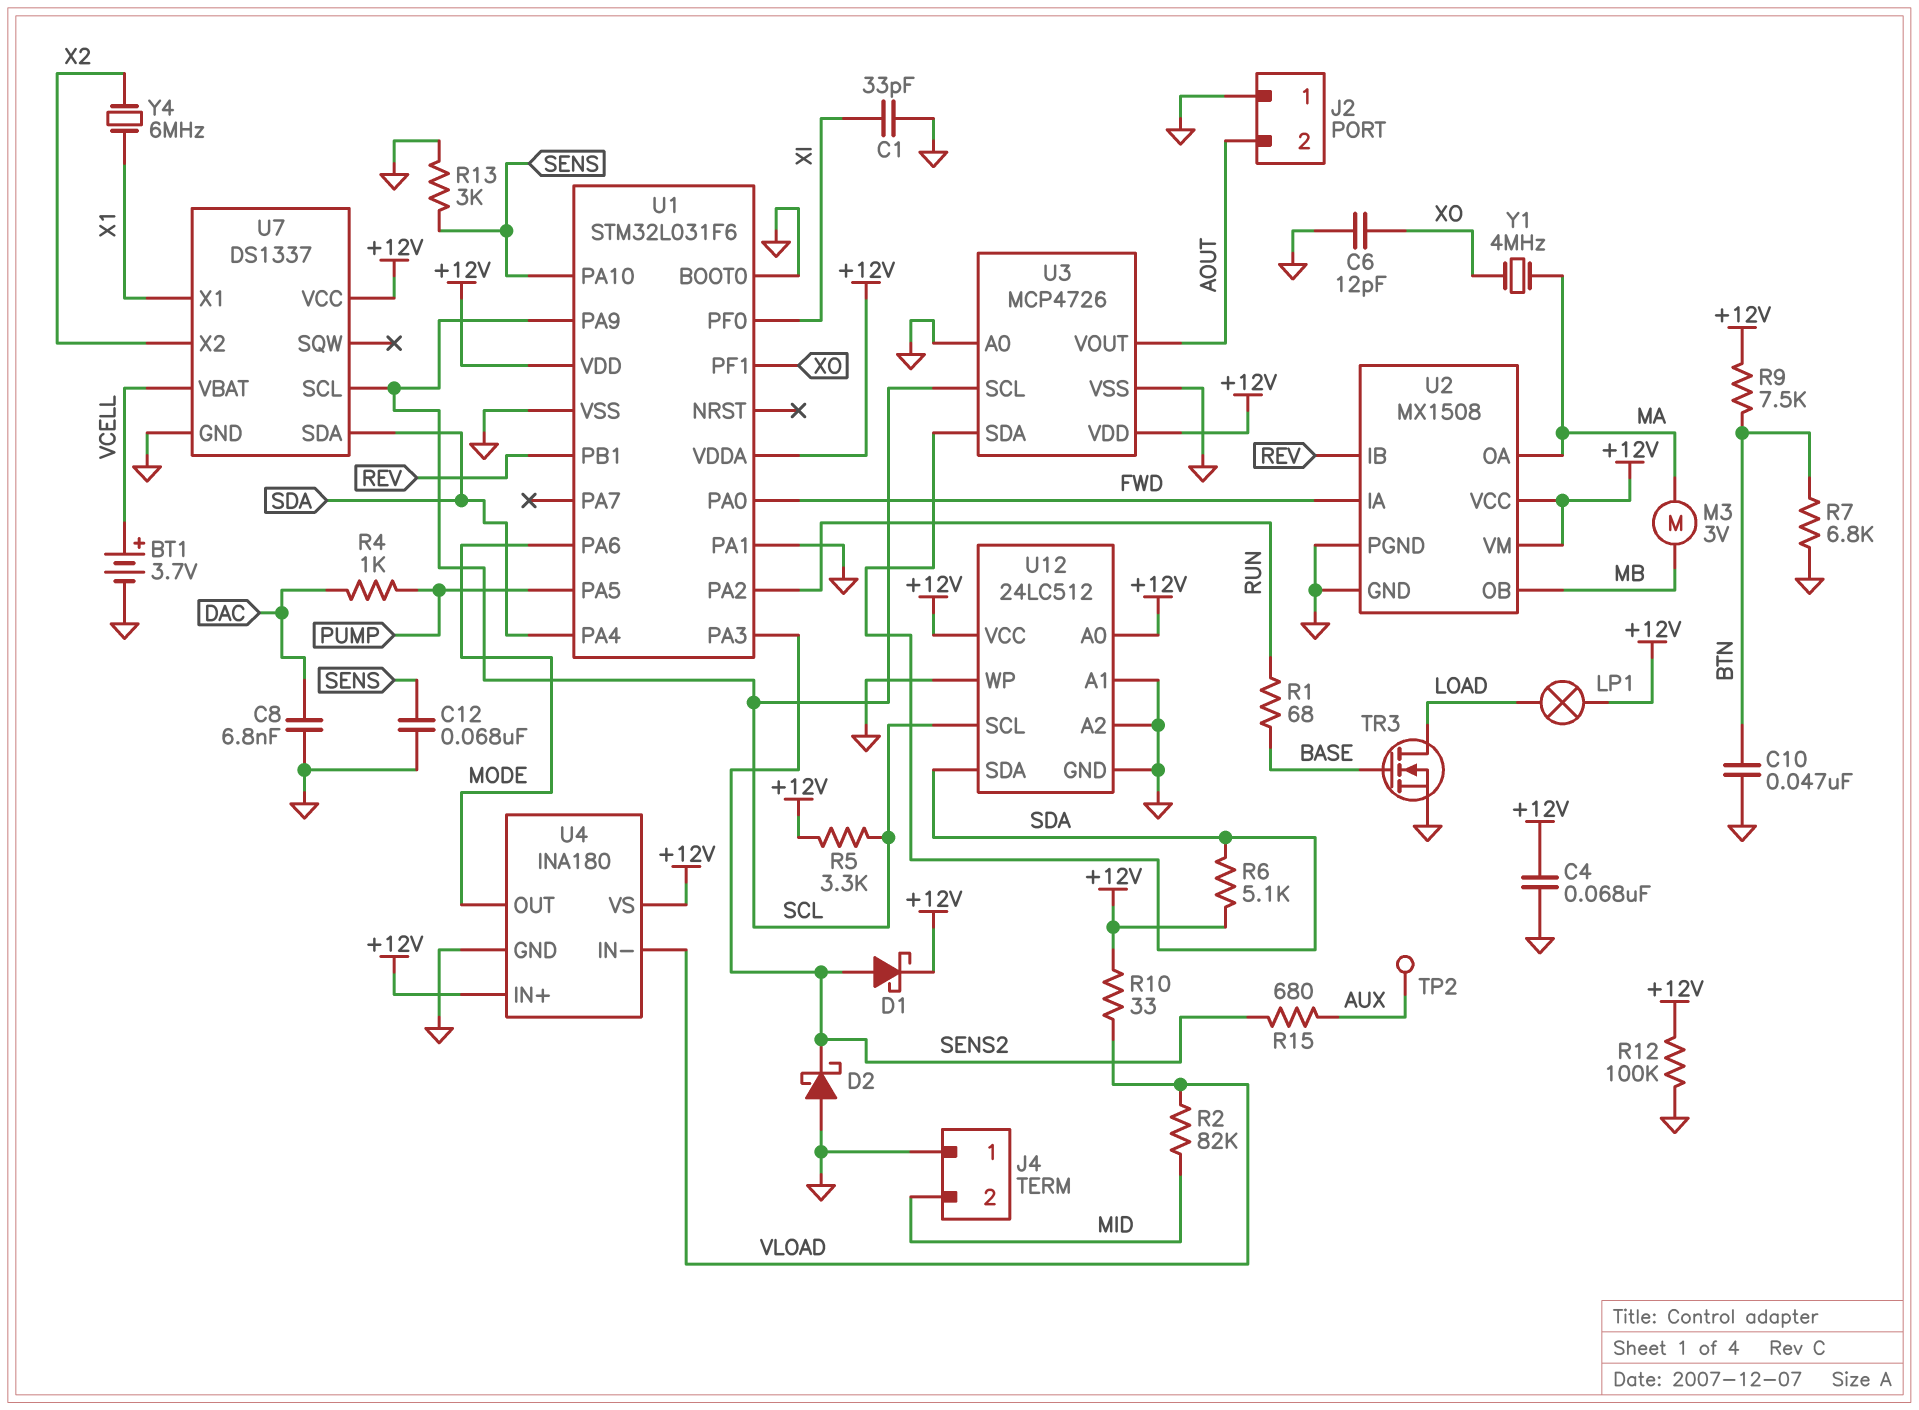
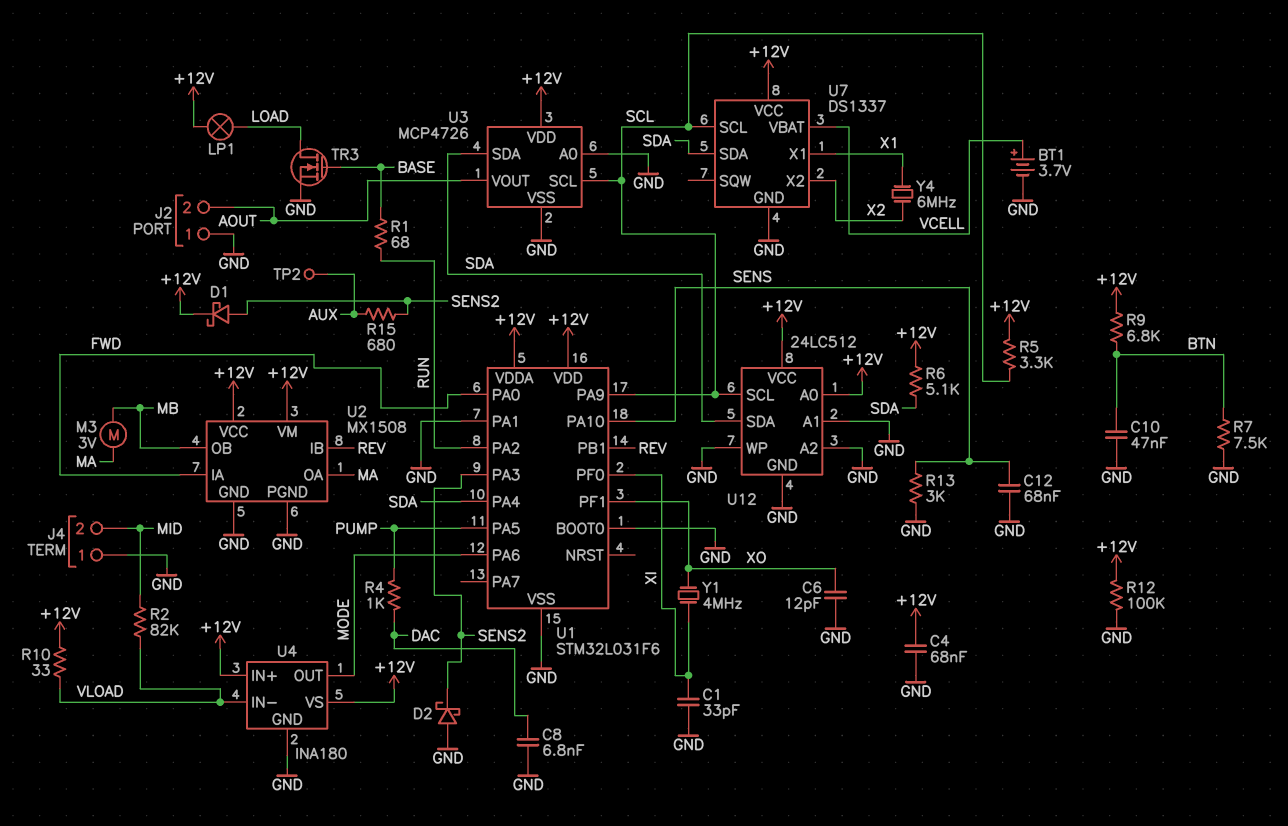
R7: 6.8k (BTN, GND) -> 7.5k (BTN, GND)
R9: 7.5k (+12V, BTN) -> 6.8k (+12V, BTN)
Y1: 4MHz (MA, XO) -> 4MHz (XI, XO)

